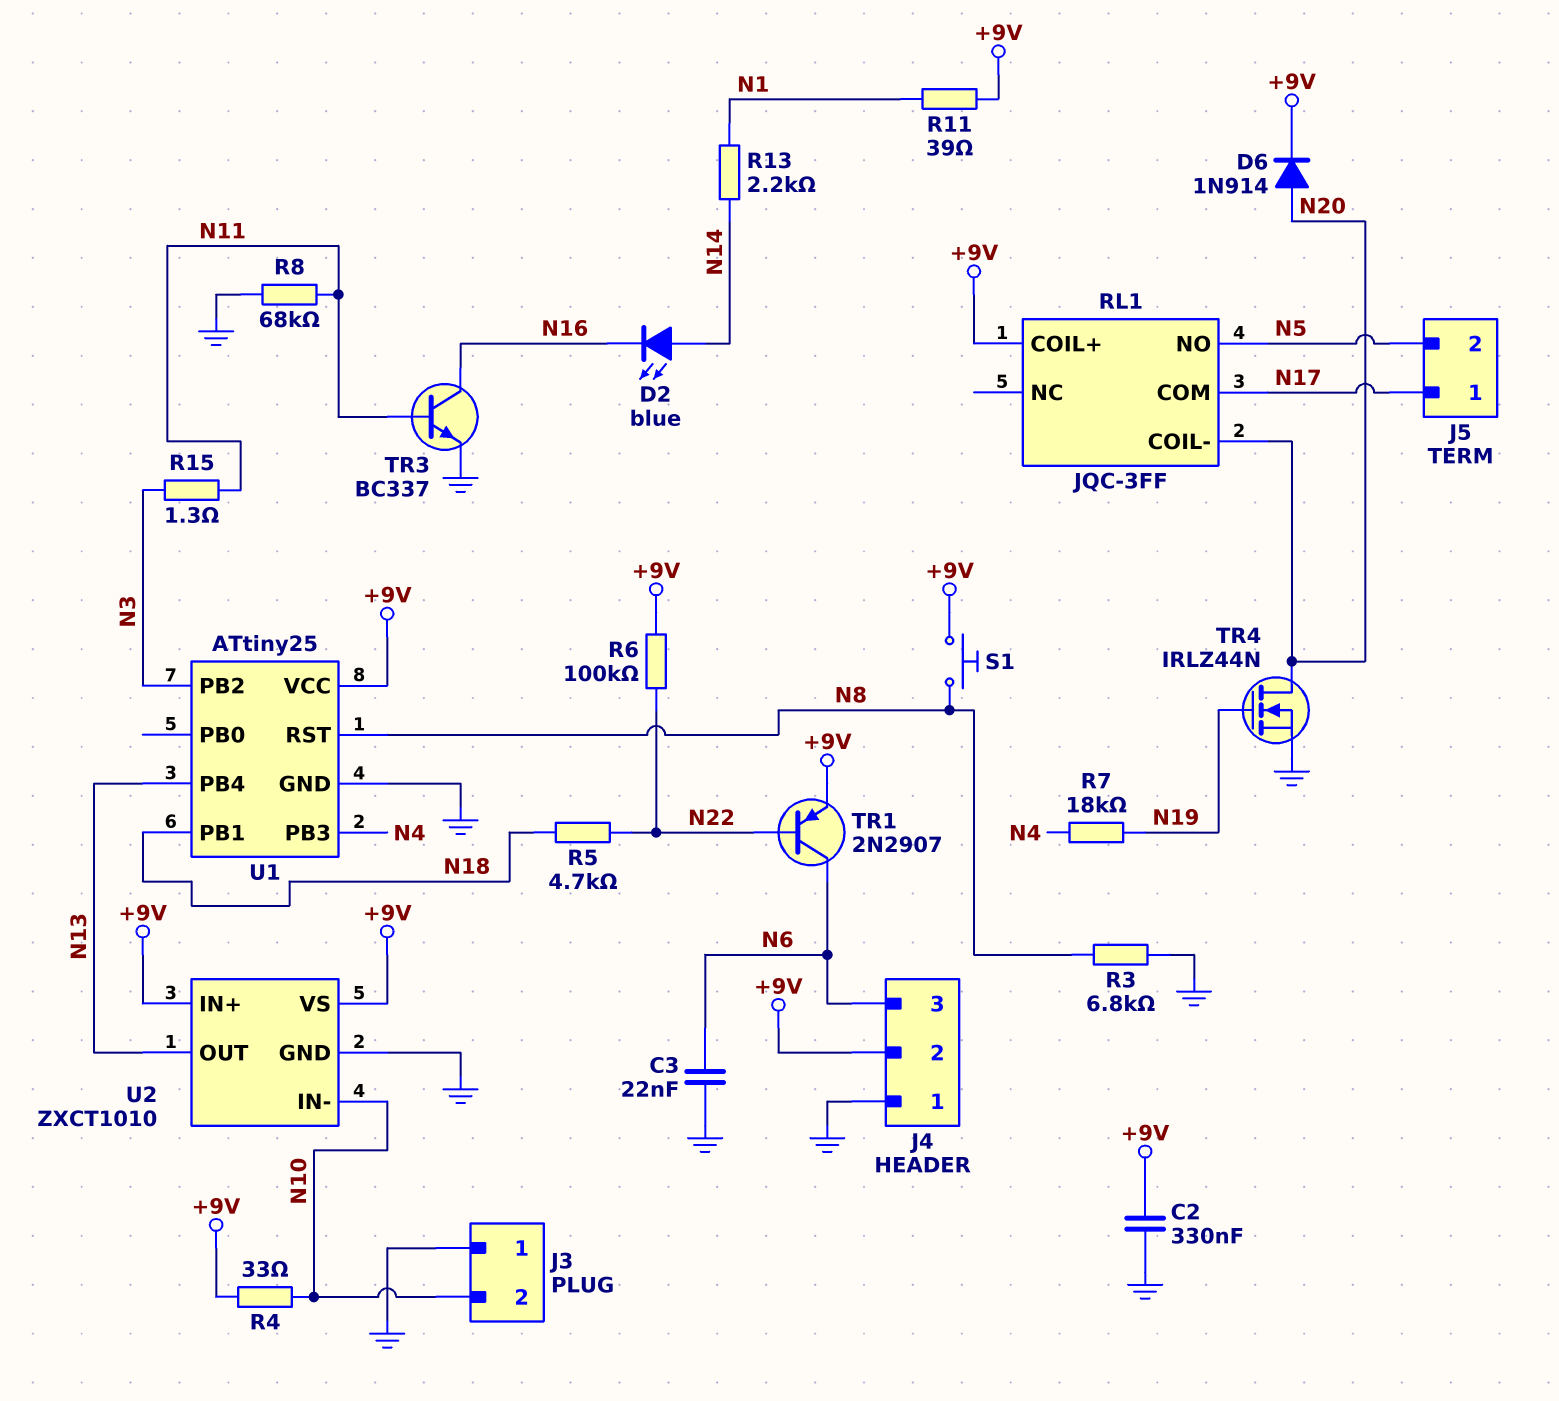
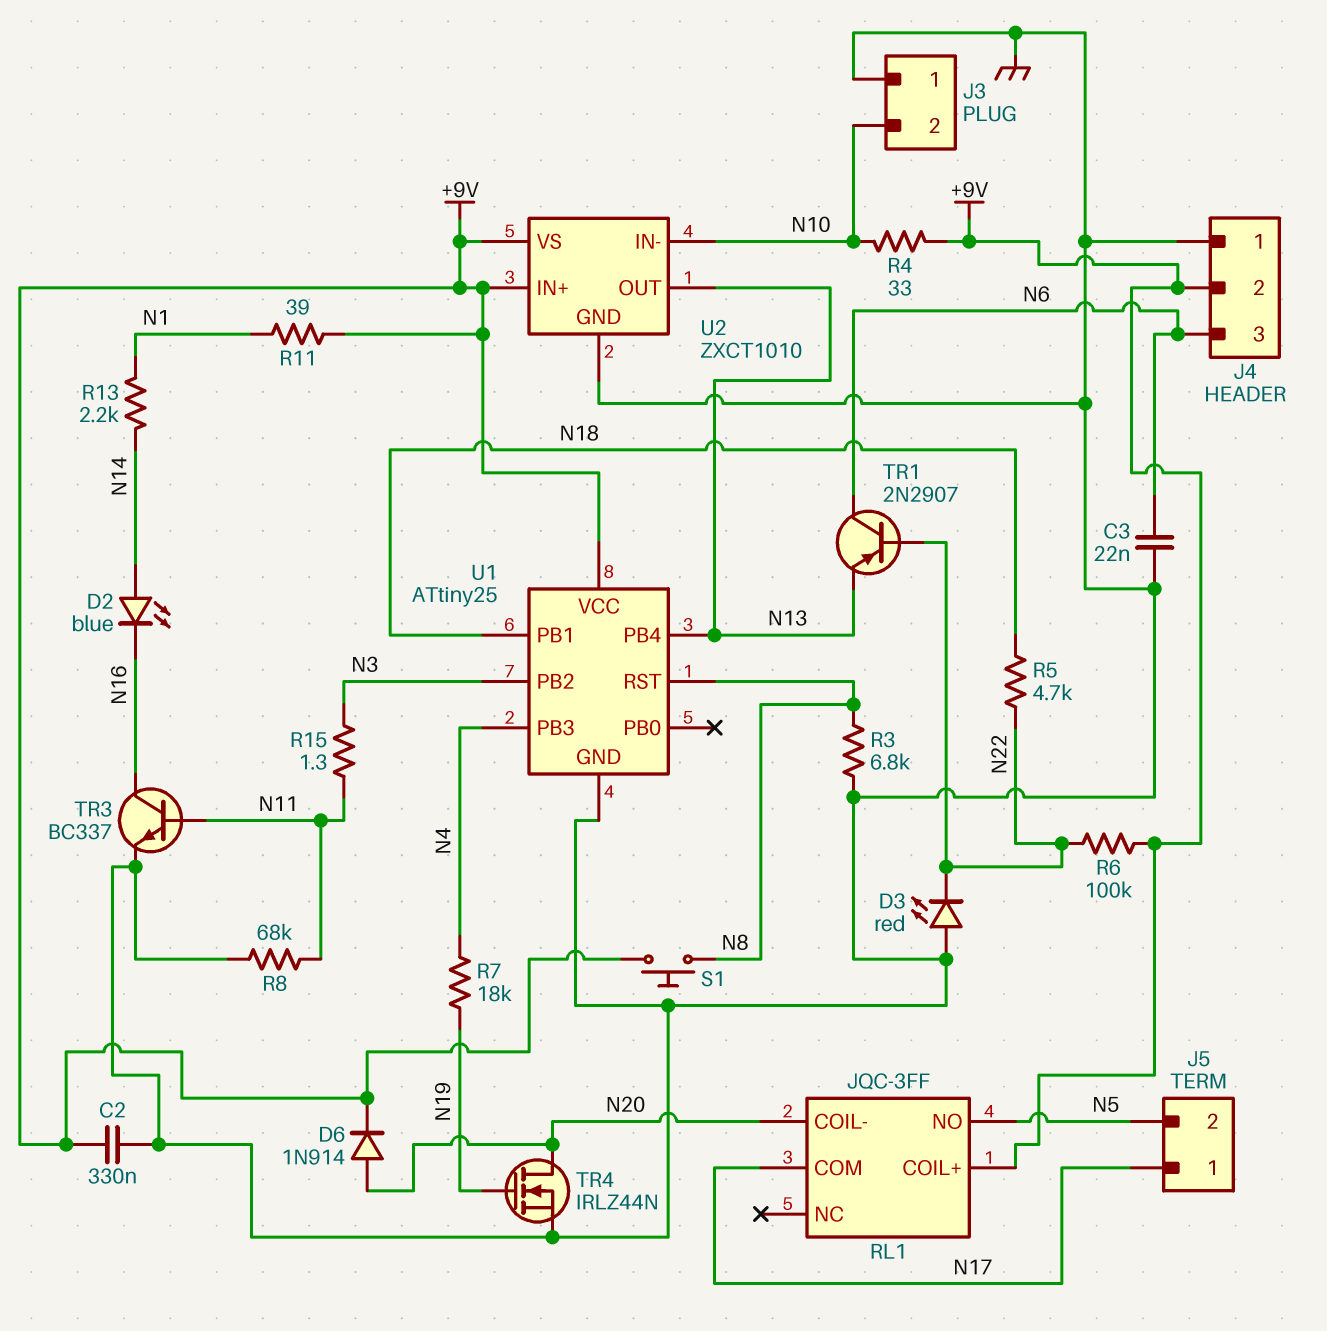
D3: none -> LED red (A GND, K N22)
TR1: PNP 2N2907 (B N22, C N6, E +9V) -> PNP 2N2907 (B N22, C N6, E N13)

